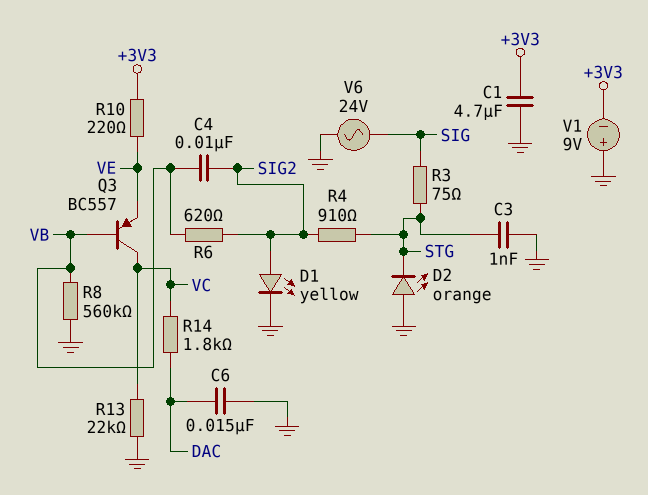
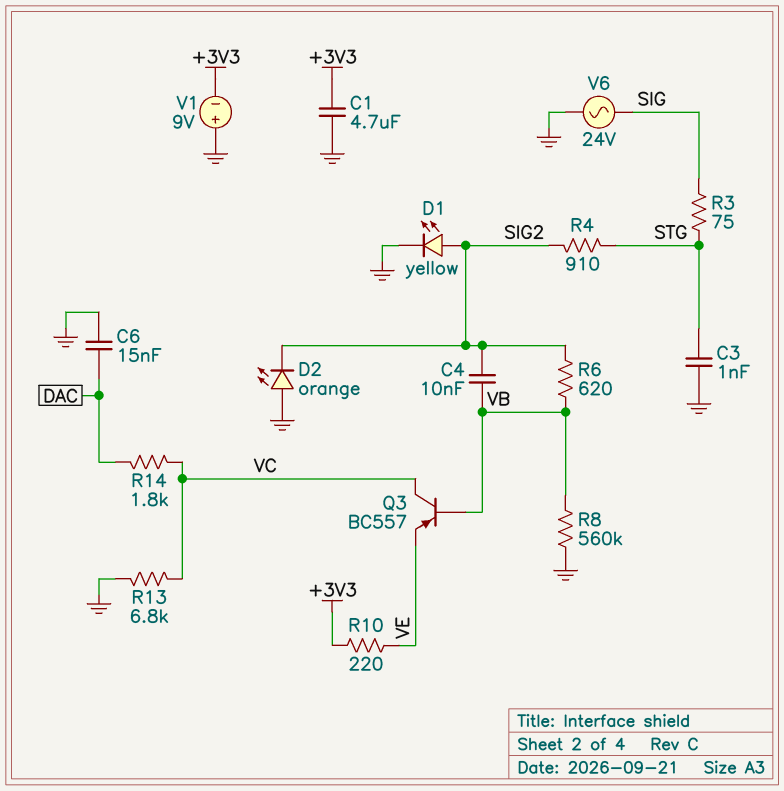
D2: LED orange (A GND, K STG) -> LED orange (A GND, K SIG2)
R13: 22k (GND, VC) -> 6.8k (GND, VC)

